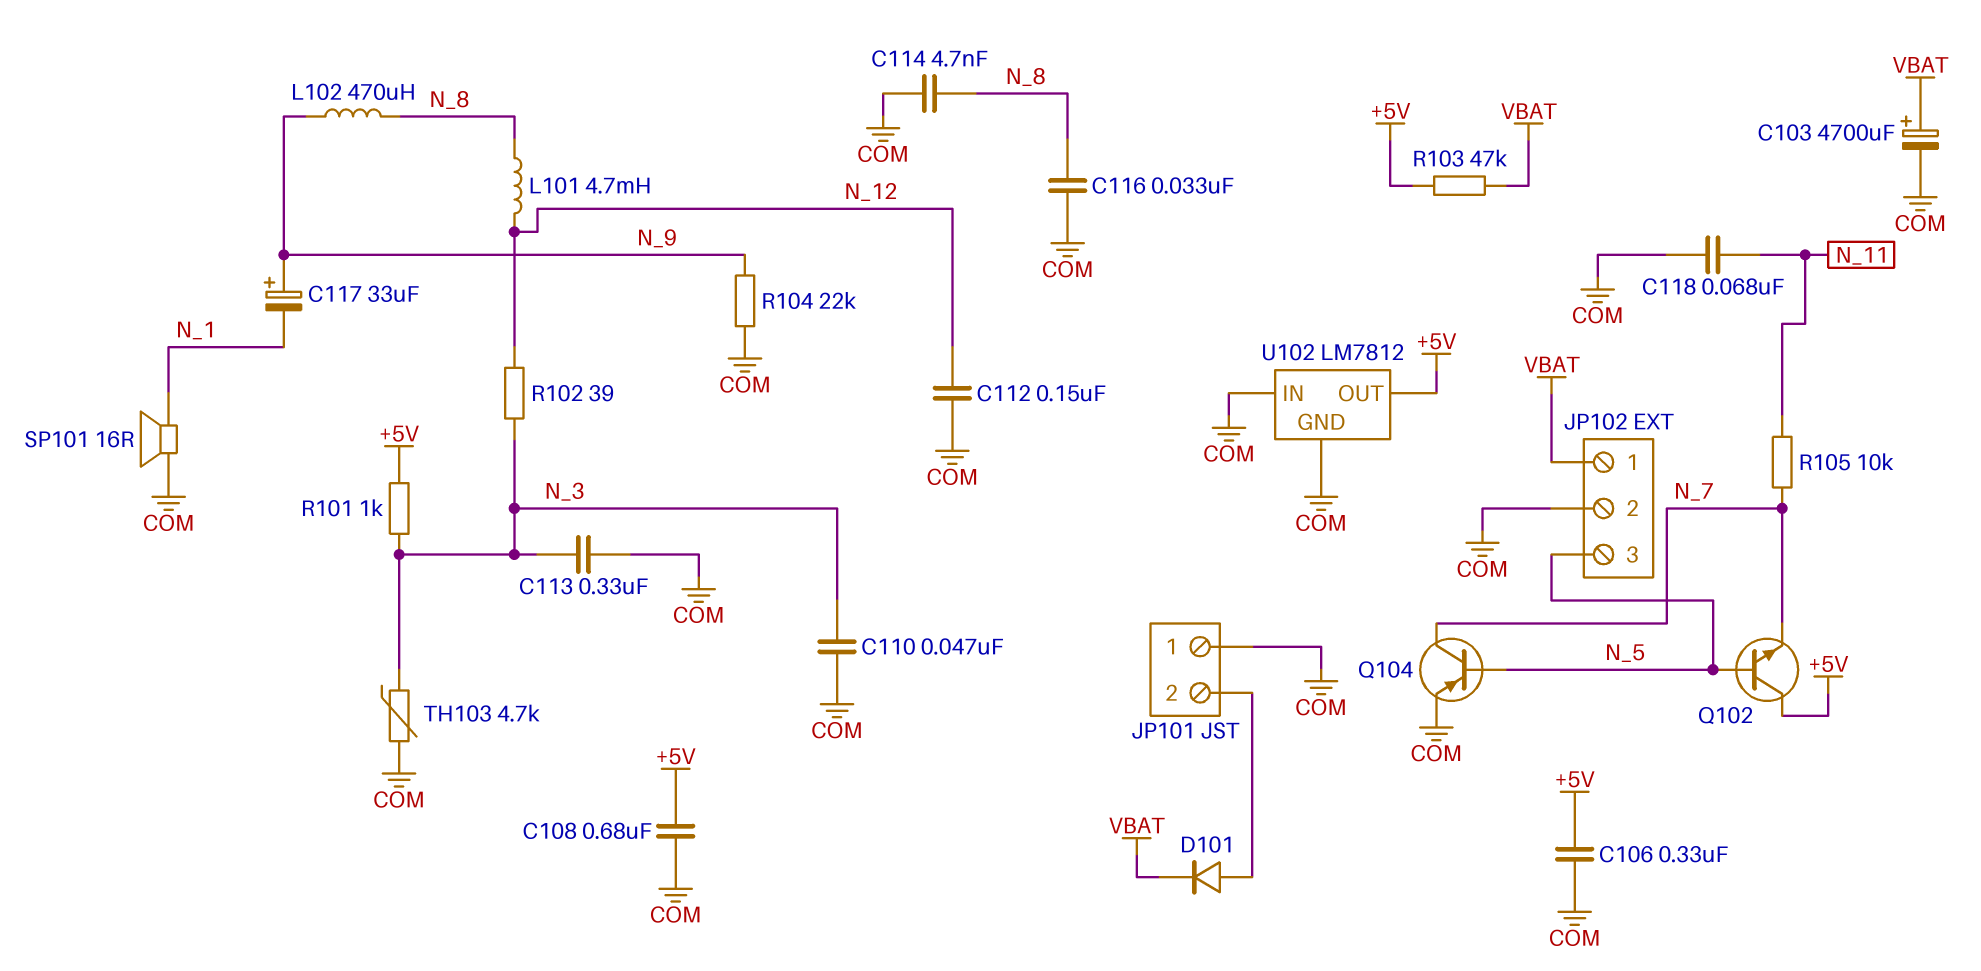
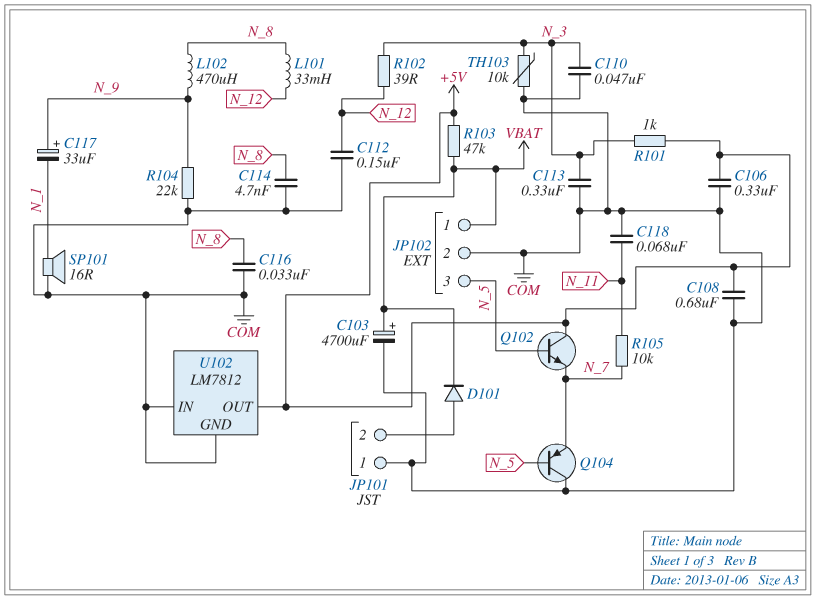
L101: 4.7mH (N_8, N_12) -> 33mH (N_8, N_12)
Q104: PNP (B N_5, C N_7, E COM) -> PNP (B N_5, C COM, E N_7)
TH103: 4.7k (COM, N_3) -> 10k (COM, N_3)

